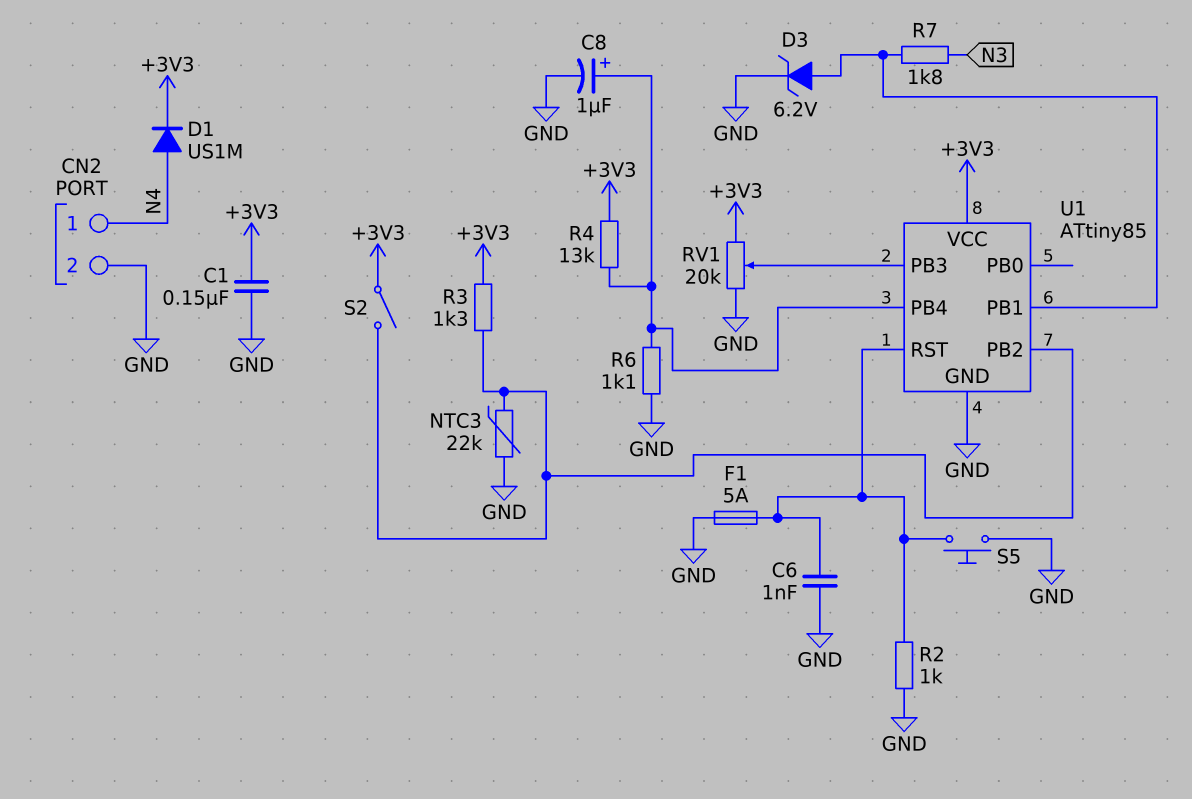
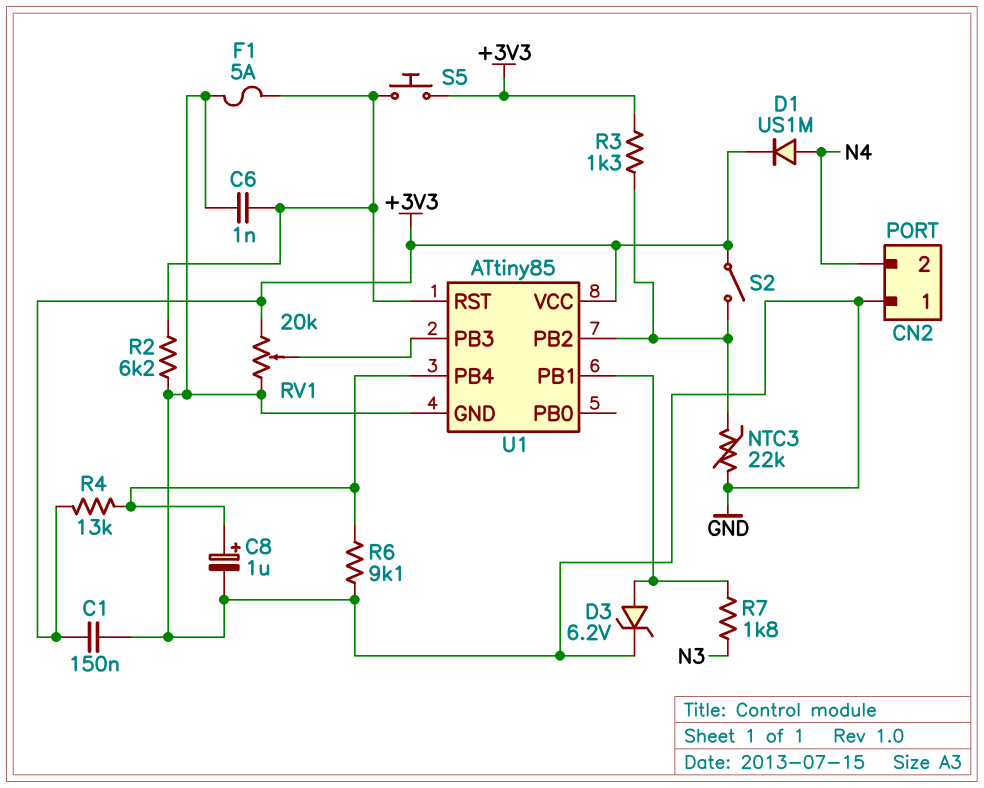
CN2 pin 1: N4 -> GND
CN2 pin 2: GND -> N4
R2: 1k (GND, U1/RST) -> 6.2k (GND, U1/RST)
R6: 1.1k (GND, U1/PB4) -> 9.1k (GND, U1/PB4)
S5: button (GND, U1/RST) -> button (+3V3, U1/RST)

